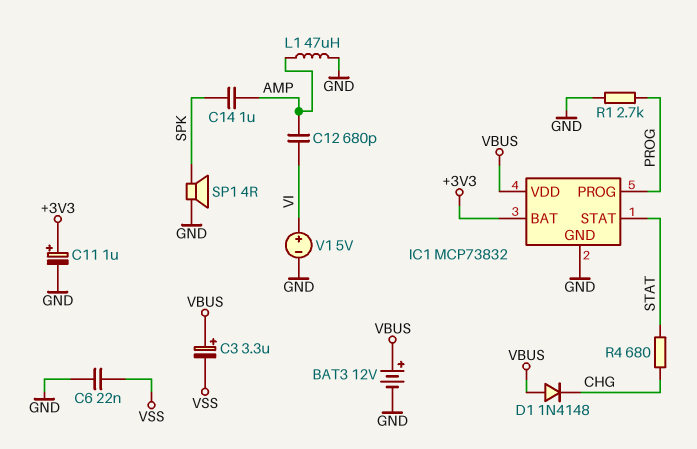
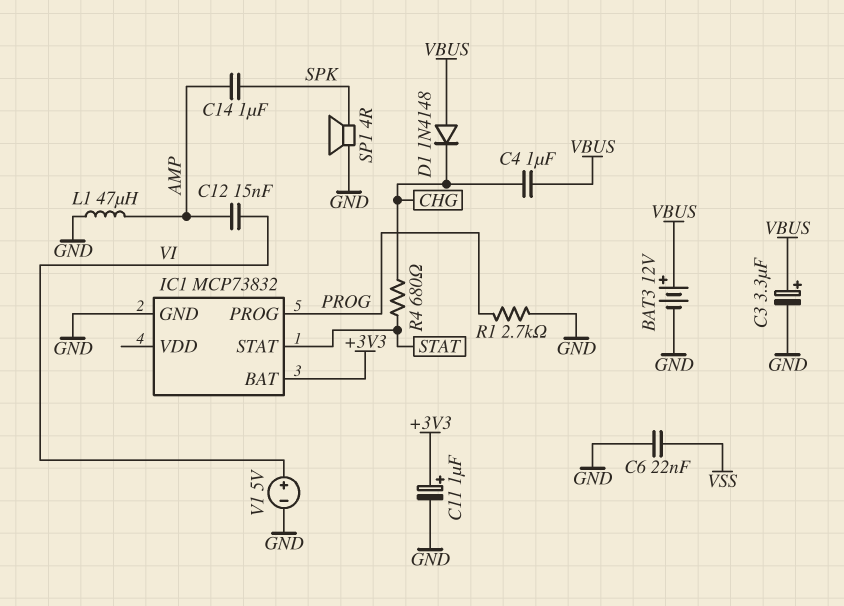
C3: 3.3uF (plus VBUS, minus VSS) -> 3.3uF (plus VBUS, minus GND)
C4: none -> 1uF (CHG, VBUS)
C12: 680pF (AMP, VI) -> 15nF (AMP, VI)
IC1 pin VDD: VBUS -> none

